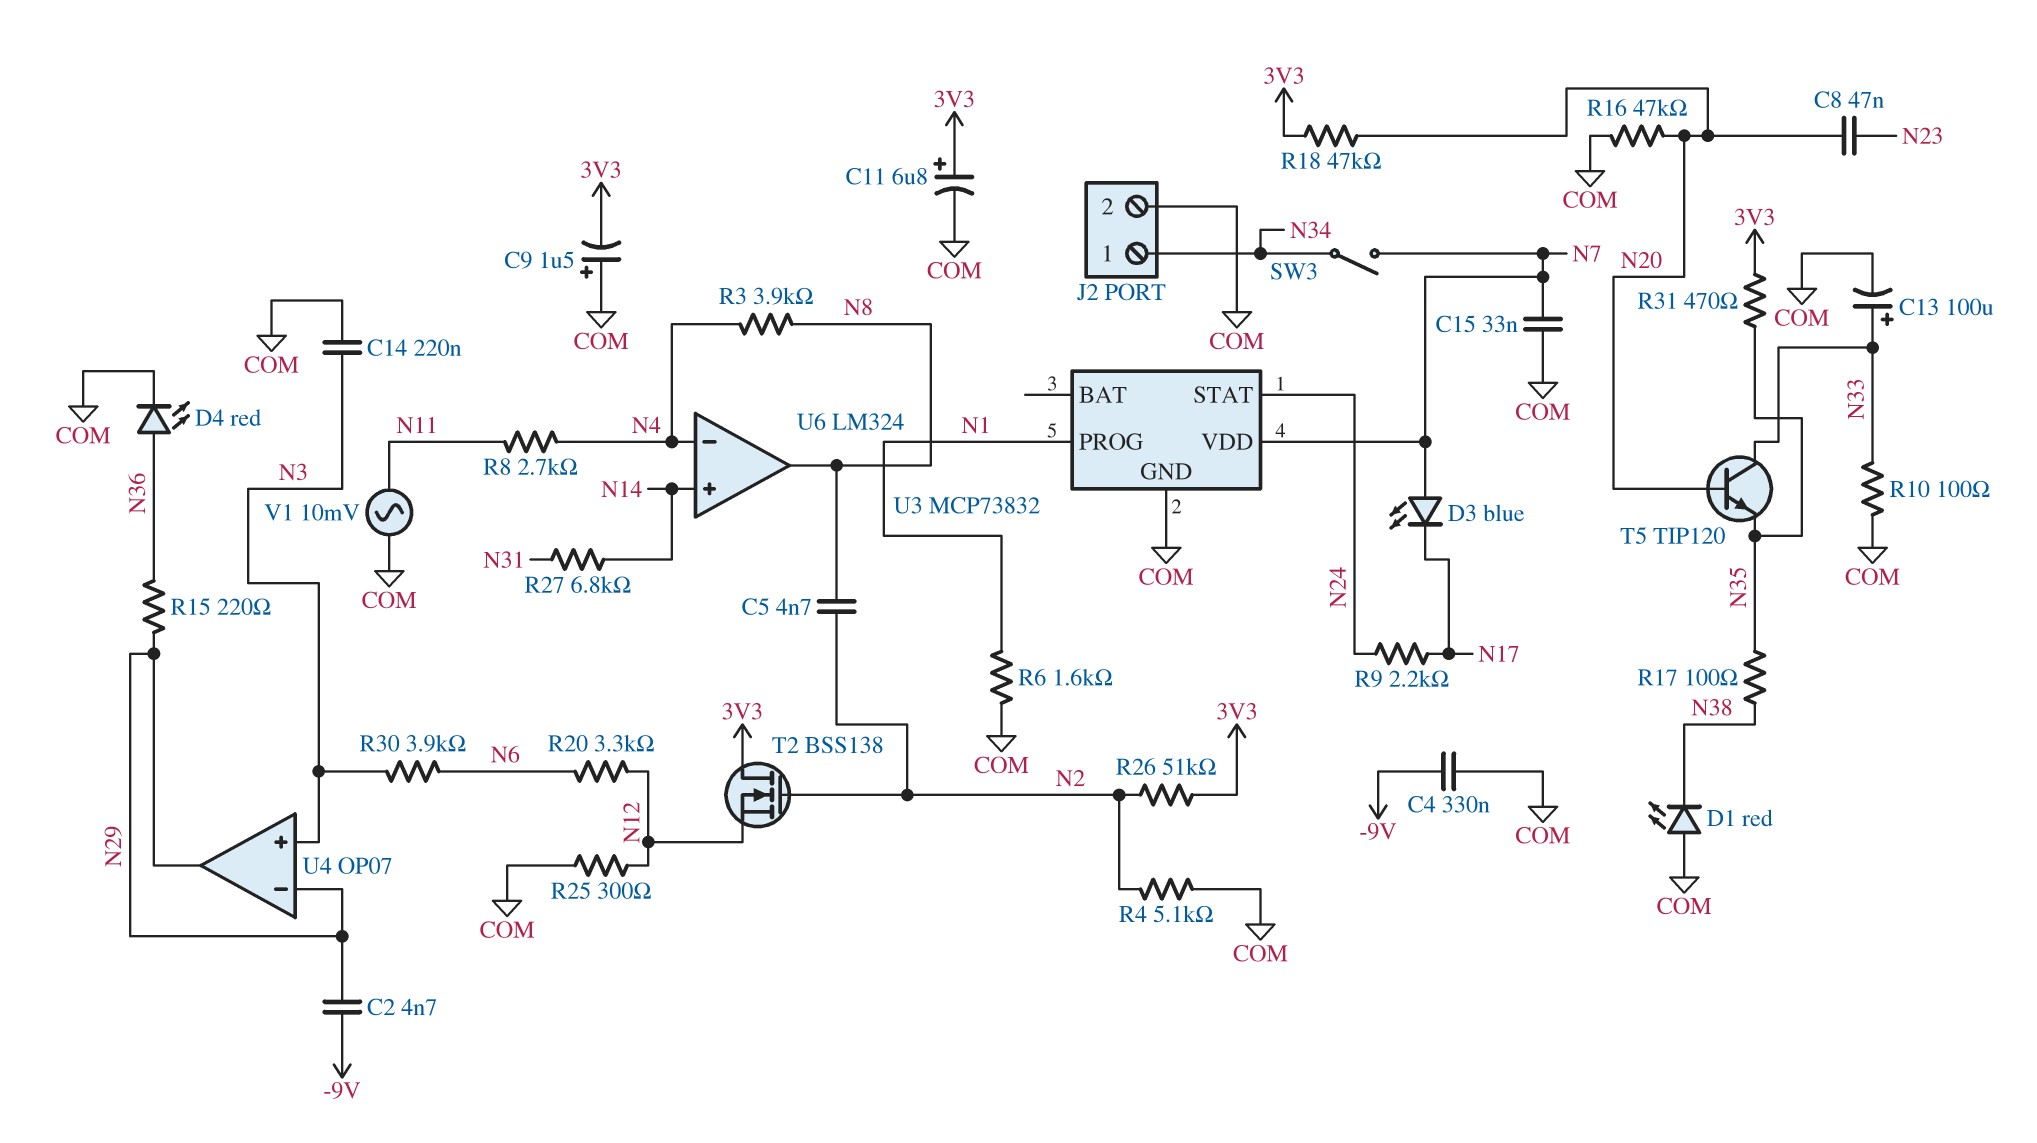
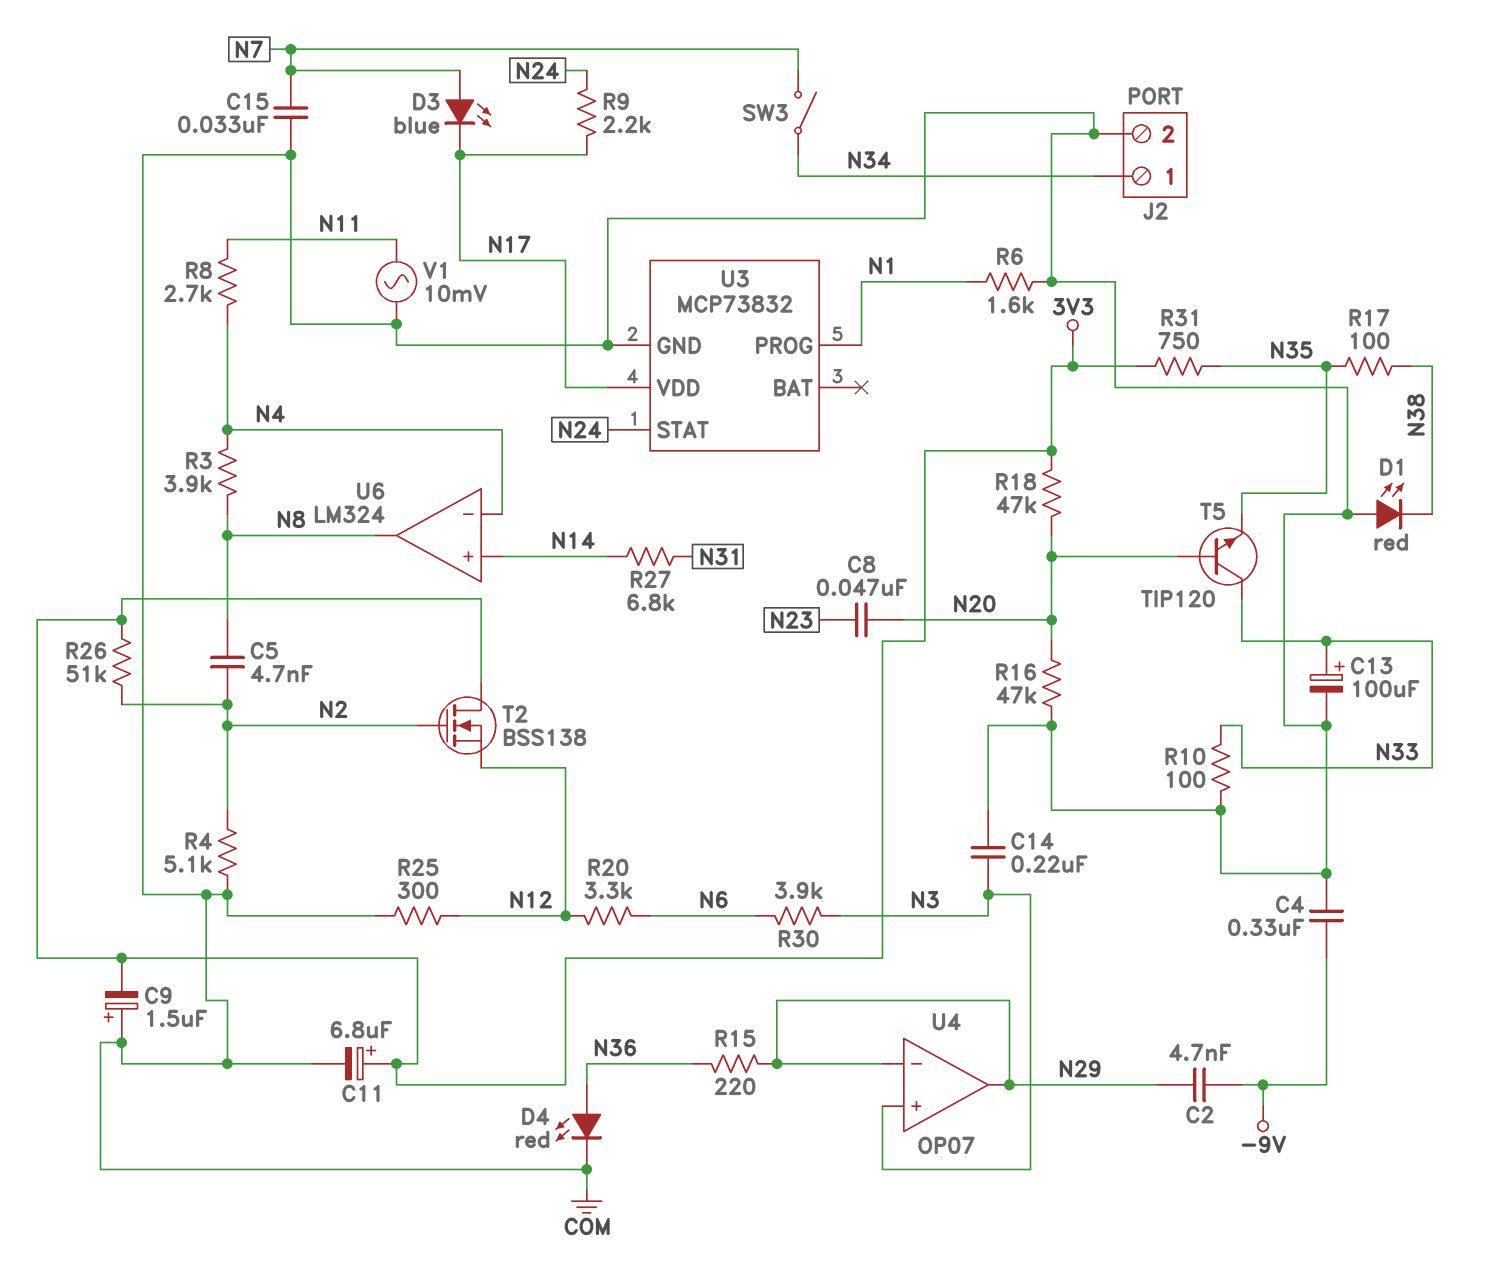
R31: 470 (3V3, N35) -> 750 (3V3, N35)
U3 pin VDD: N7 -> N17

